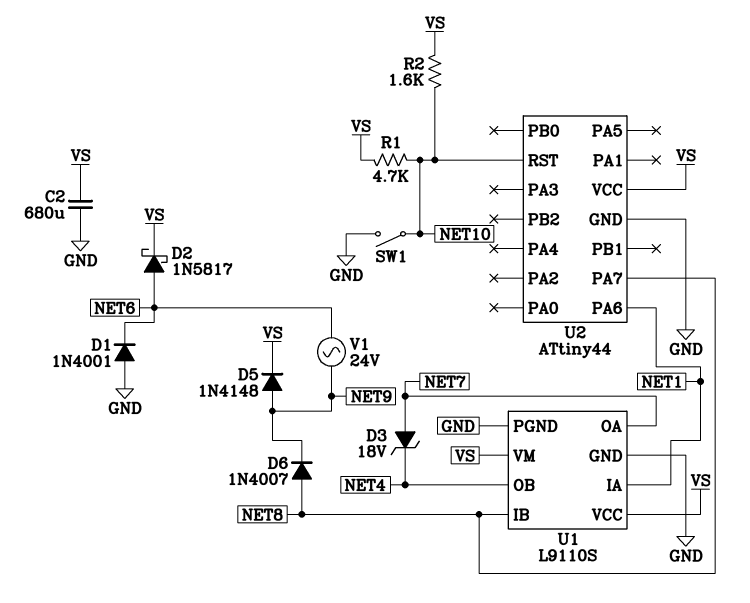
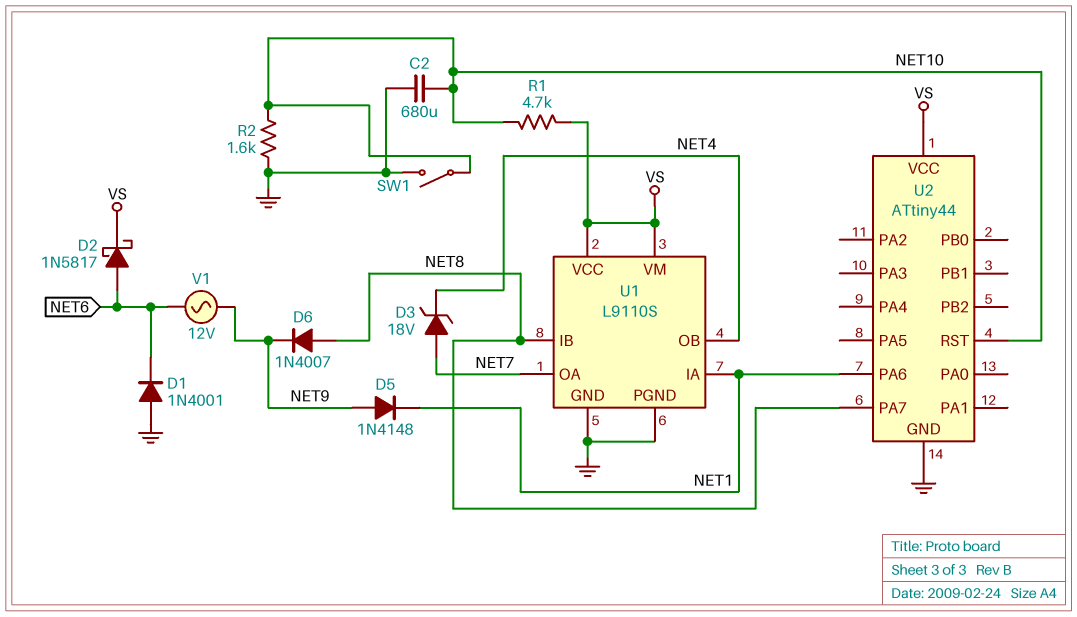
C2: 680uF (GND, VS) -> 680uF (GND, NET10)
D5: diode 1N4148 (A NET9, K VS) -> diode 1N4148 (A NET9, K NET1)
R2: 1.6k (NET10, VS) -> 1.6k (GND, NET10)
V1: AC 24V (NET6, NET9) -> AC 12V (NET6, NET9)

